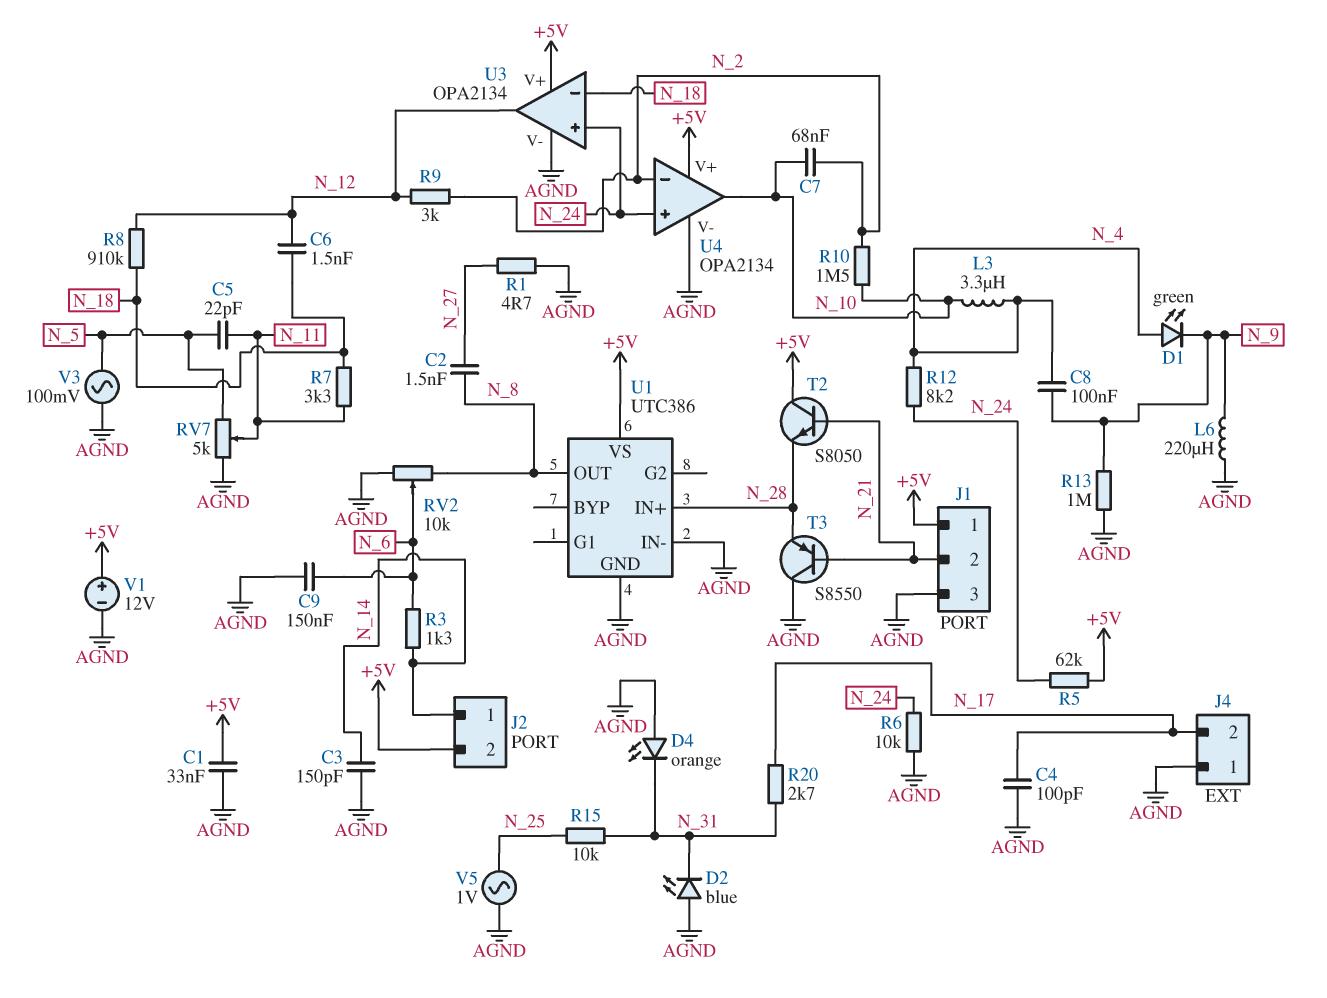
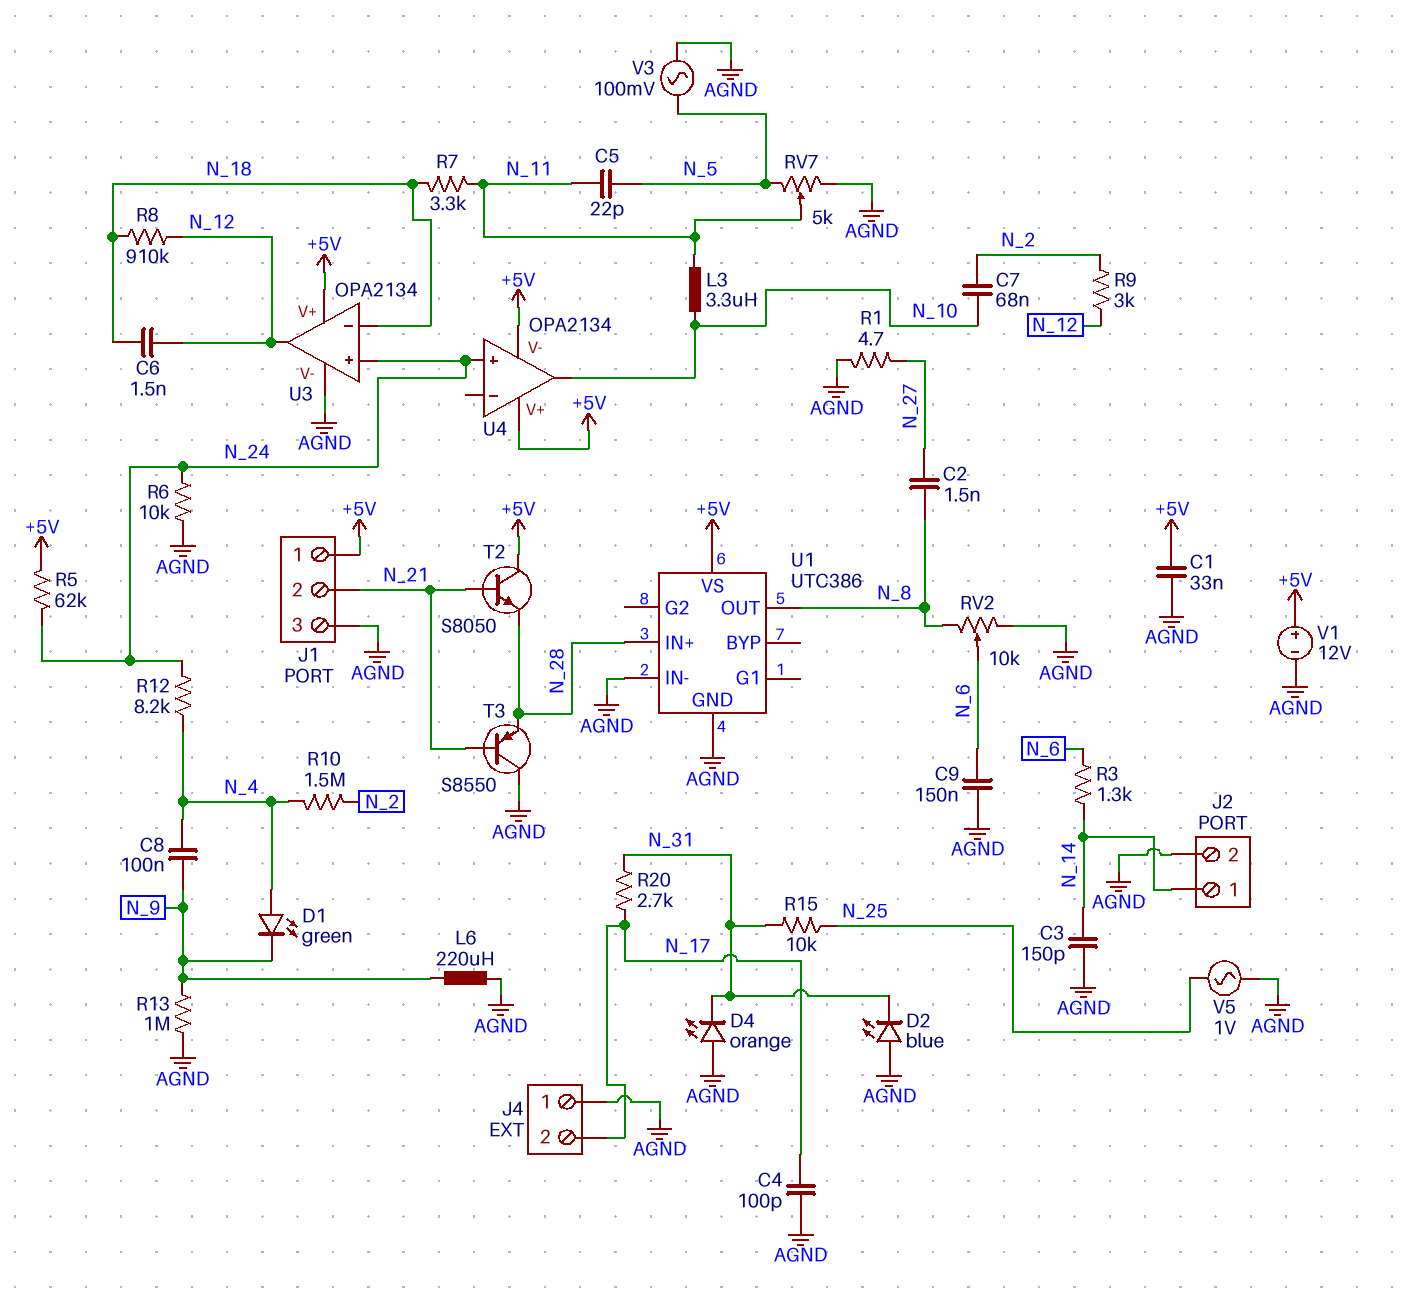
J2 pin 2: +5V -> AGND
L3: 3.3uH (N_4, N_10) -> 3.3uH (N_10, N_11)
R10: 1.5M (N_2, N_10) -> 1.5M (N_2, N_4)
U4 pin V-: AGND -> +5V
U4 pin in-: N_2 -> none

